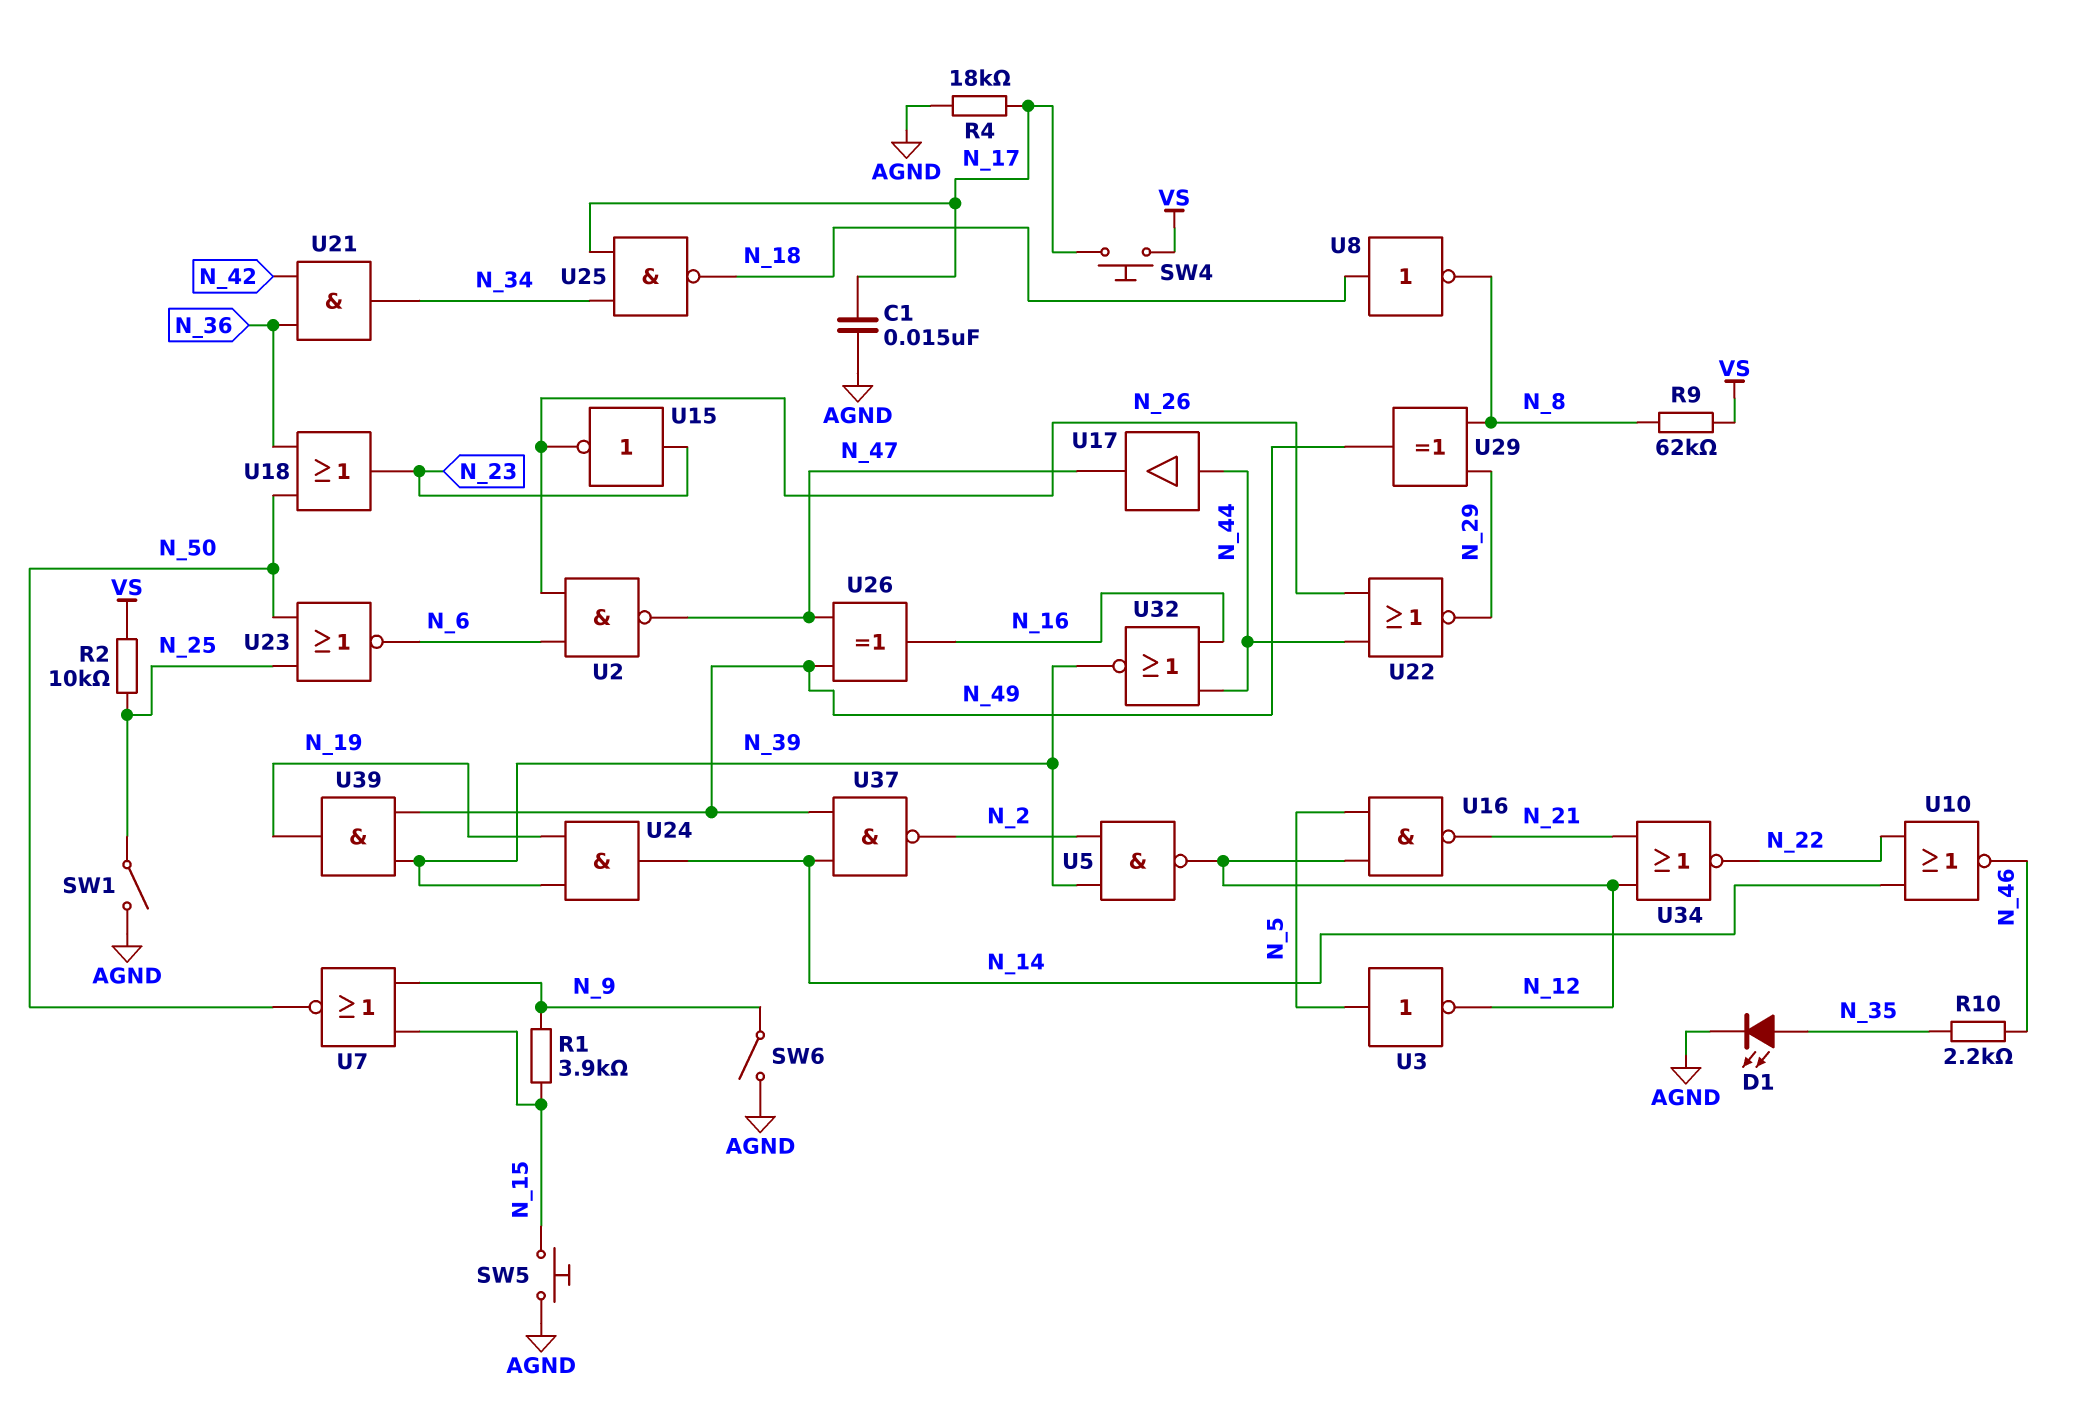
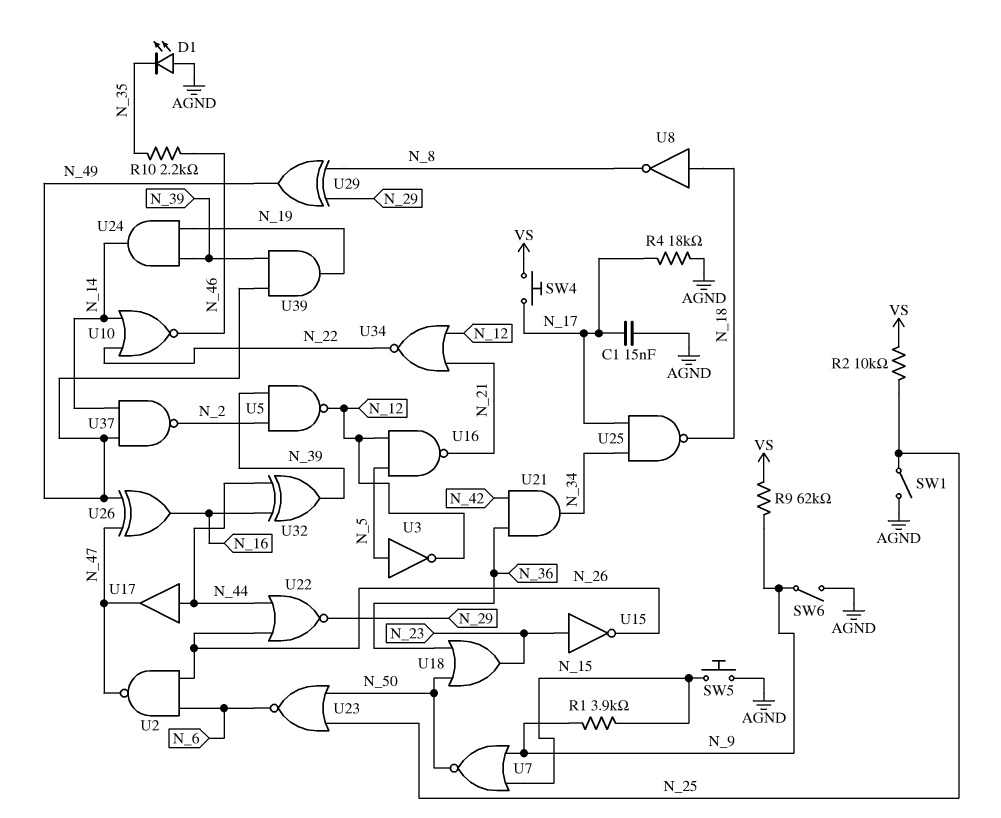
D1: LED (A N_35, K AGND) -> LED (A AGND, K N_35)
R9: 62k (N_8, VS) -> 62k (N_9, VS)
U32: NOR (in N_16, in N_44, out N_39) -> XOR (in N_16, in N_44, out N_39)

